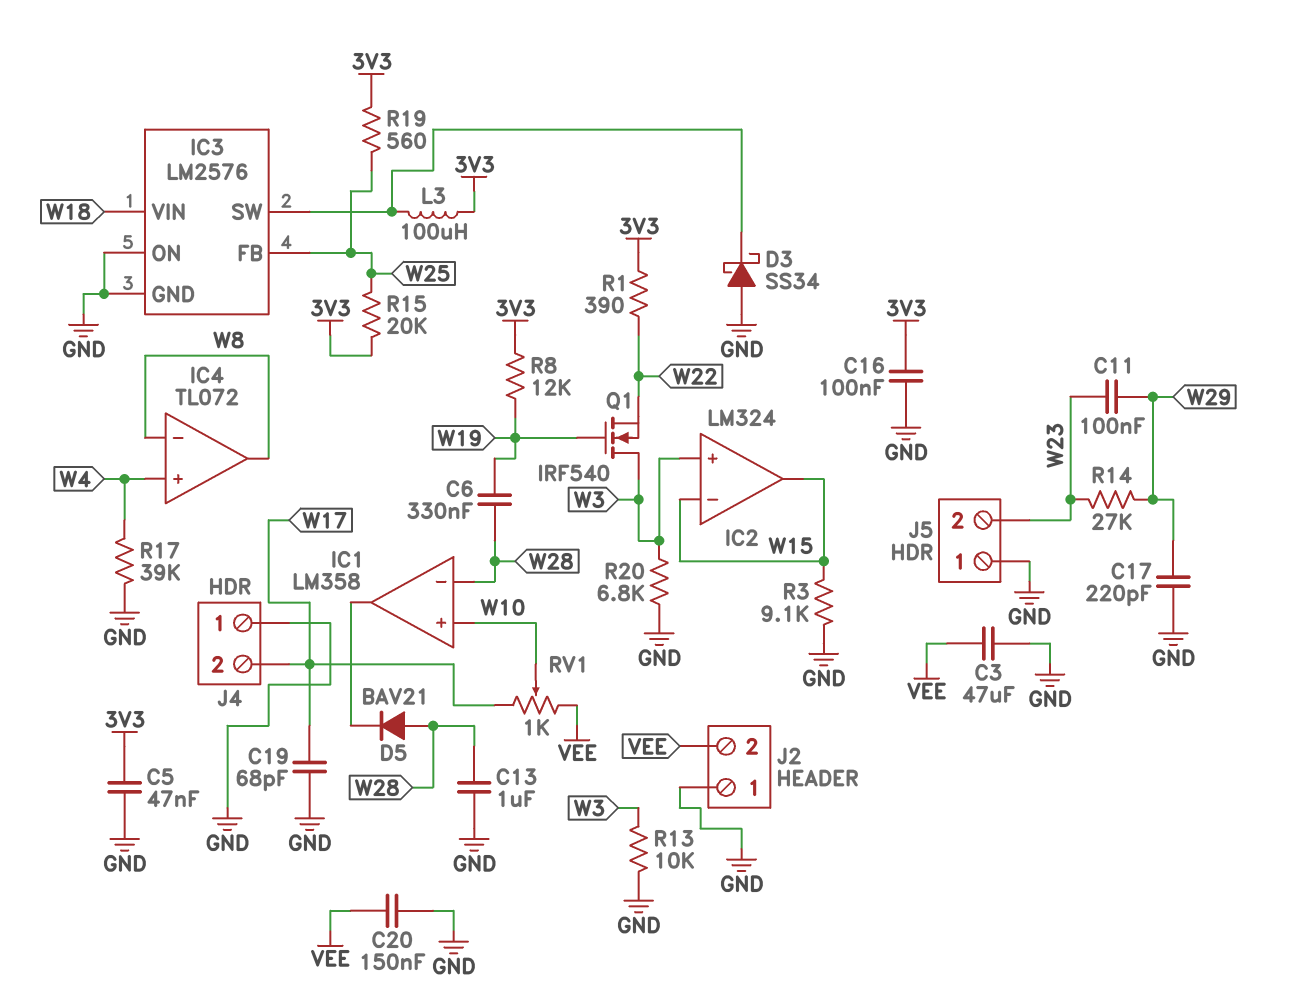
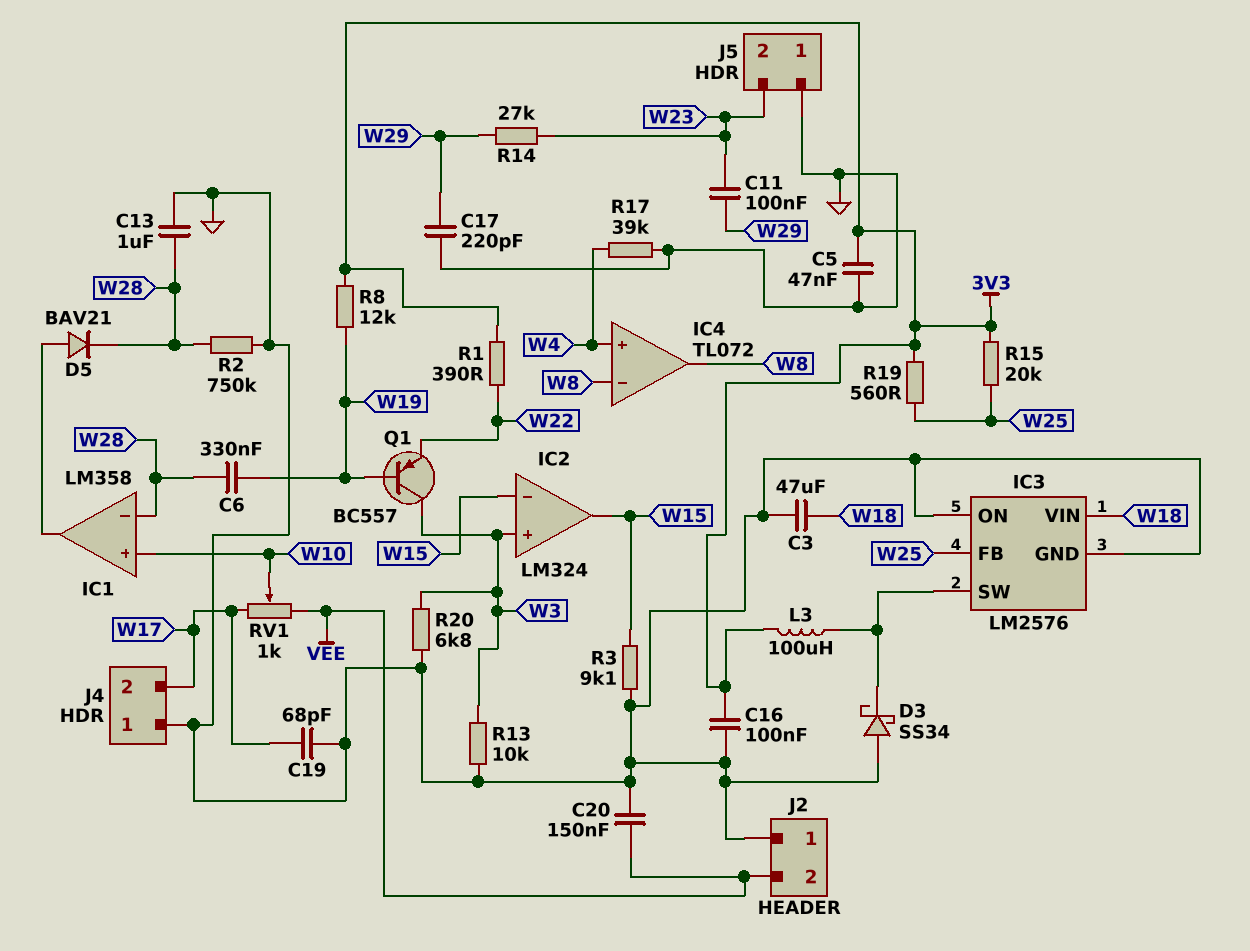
C3: 47uF (GND, VEE) -> 47uF (GND, W18)
D5: diode BAV21 (A W28, K IC1/out) -> diode BAV21 (A IC1/out, K W28)
Q1: NMOS IRF540 (G W19, D W3, S W22) -> PNP BC557 (B W19, C W3, E W22)
R2: none -> 750k (GND, W28)

